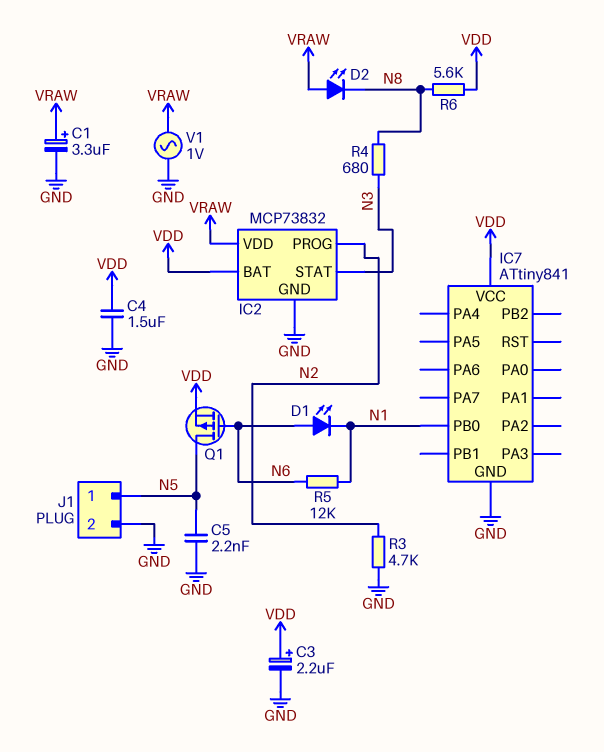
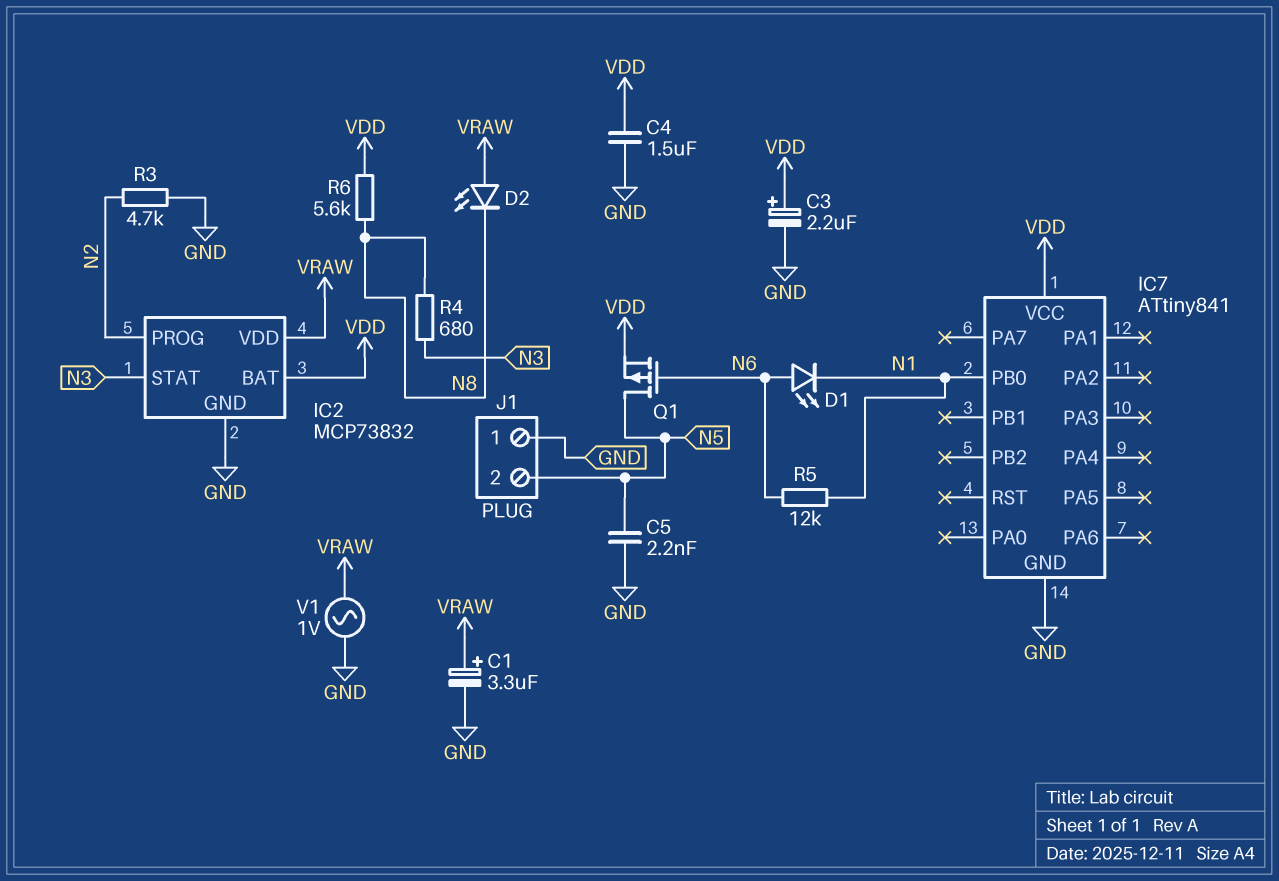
J1 pin 1: N5 -> GND
J1 pin 2: GND -> N5

